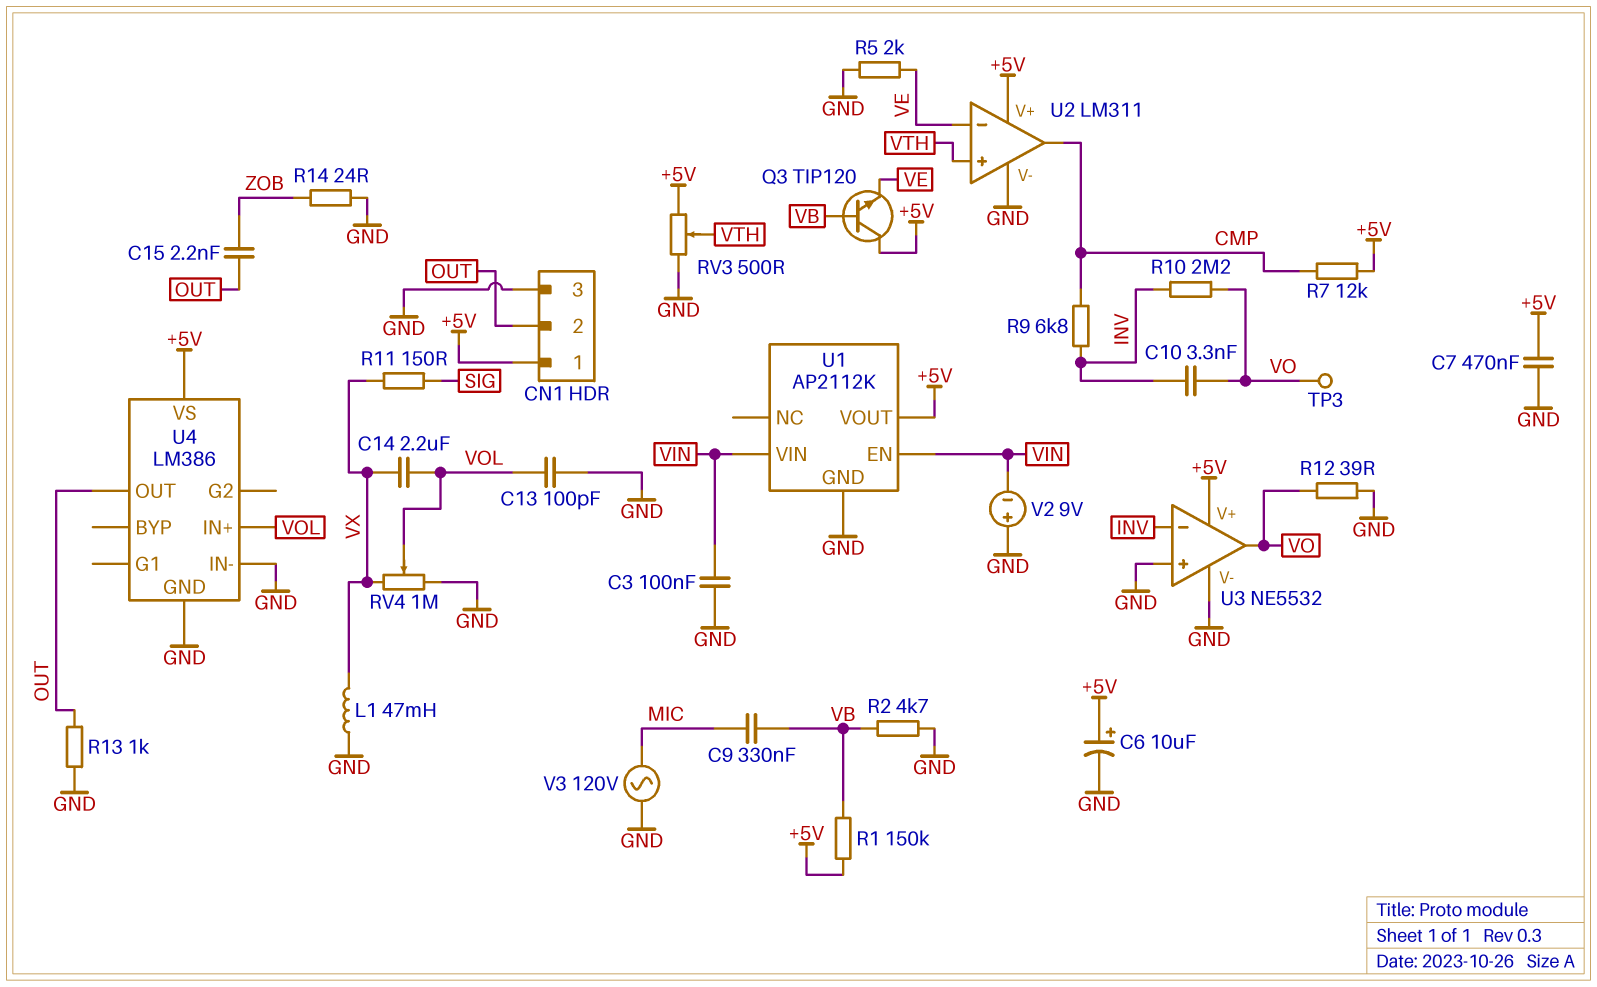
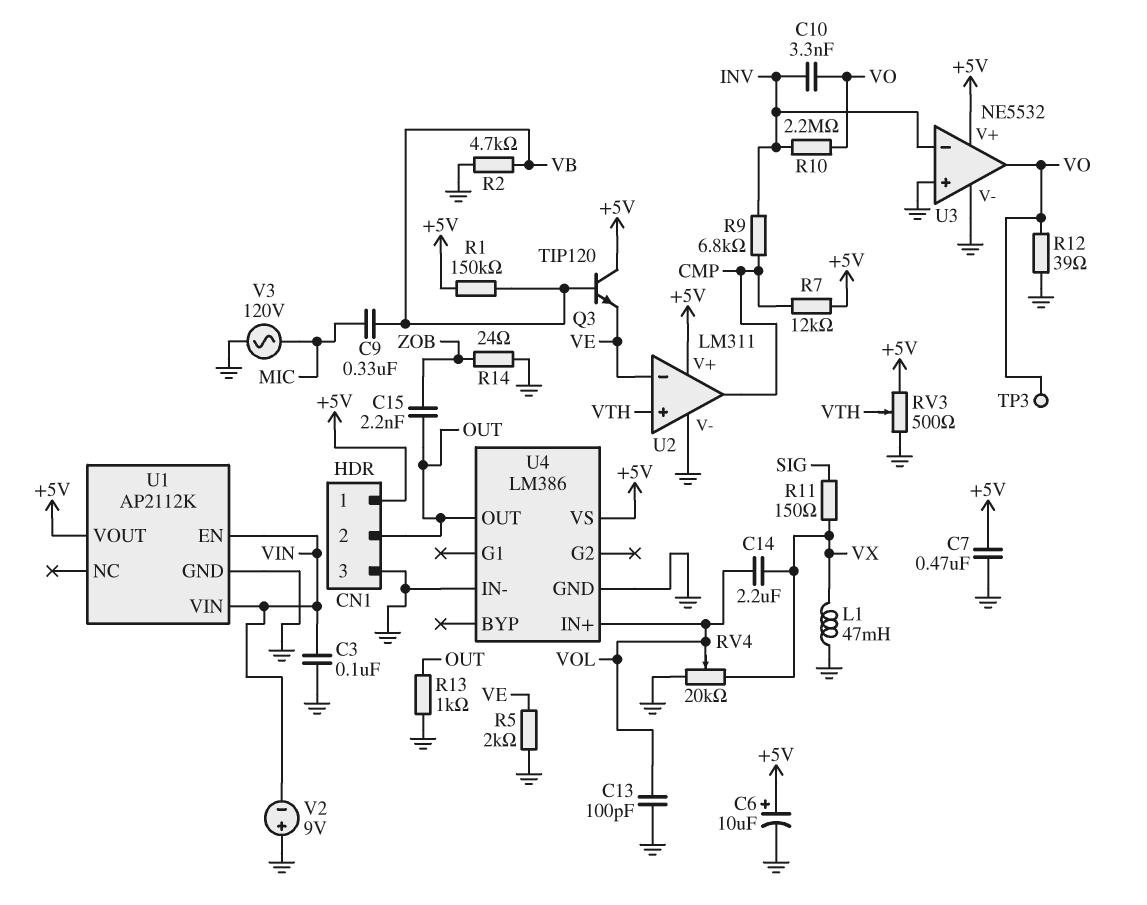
RV4: 1M (GND, VX, wiper VOL) -> 20k (GND, VX, wiper VOL)

